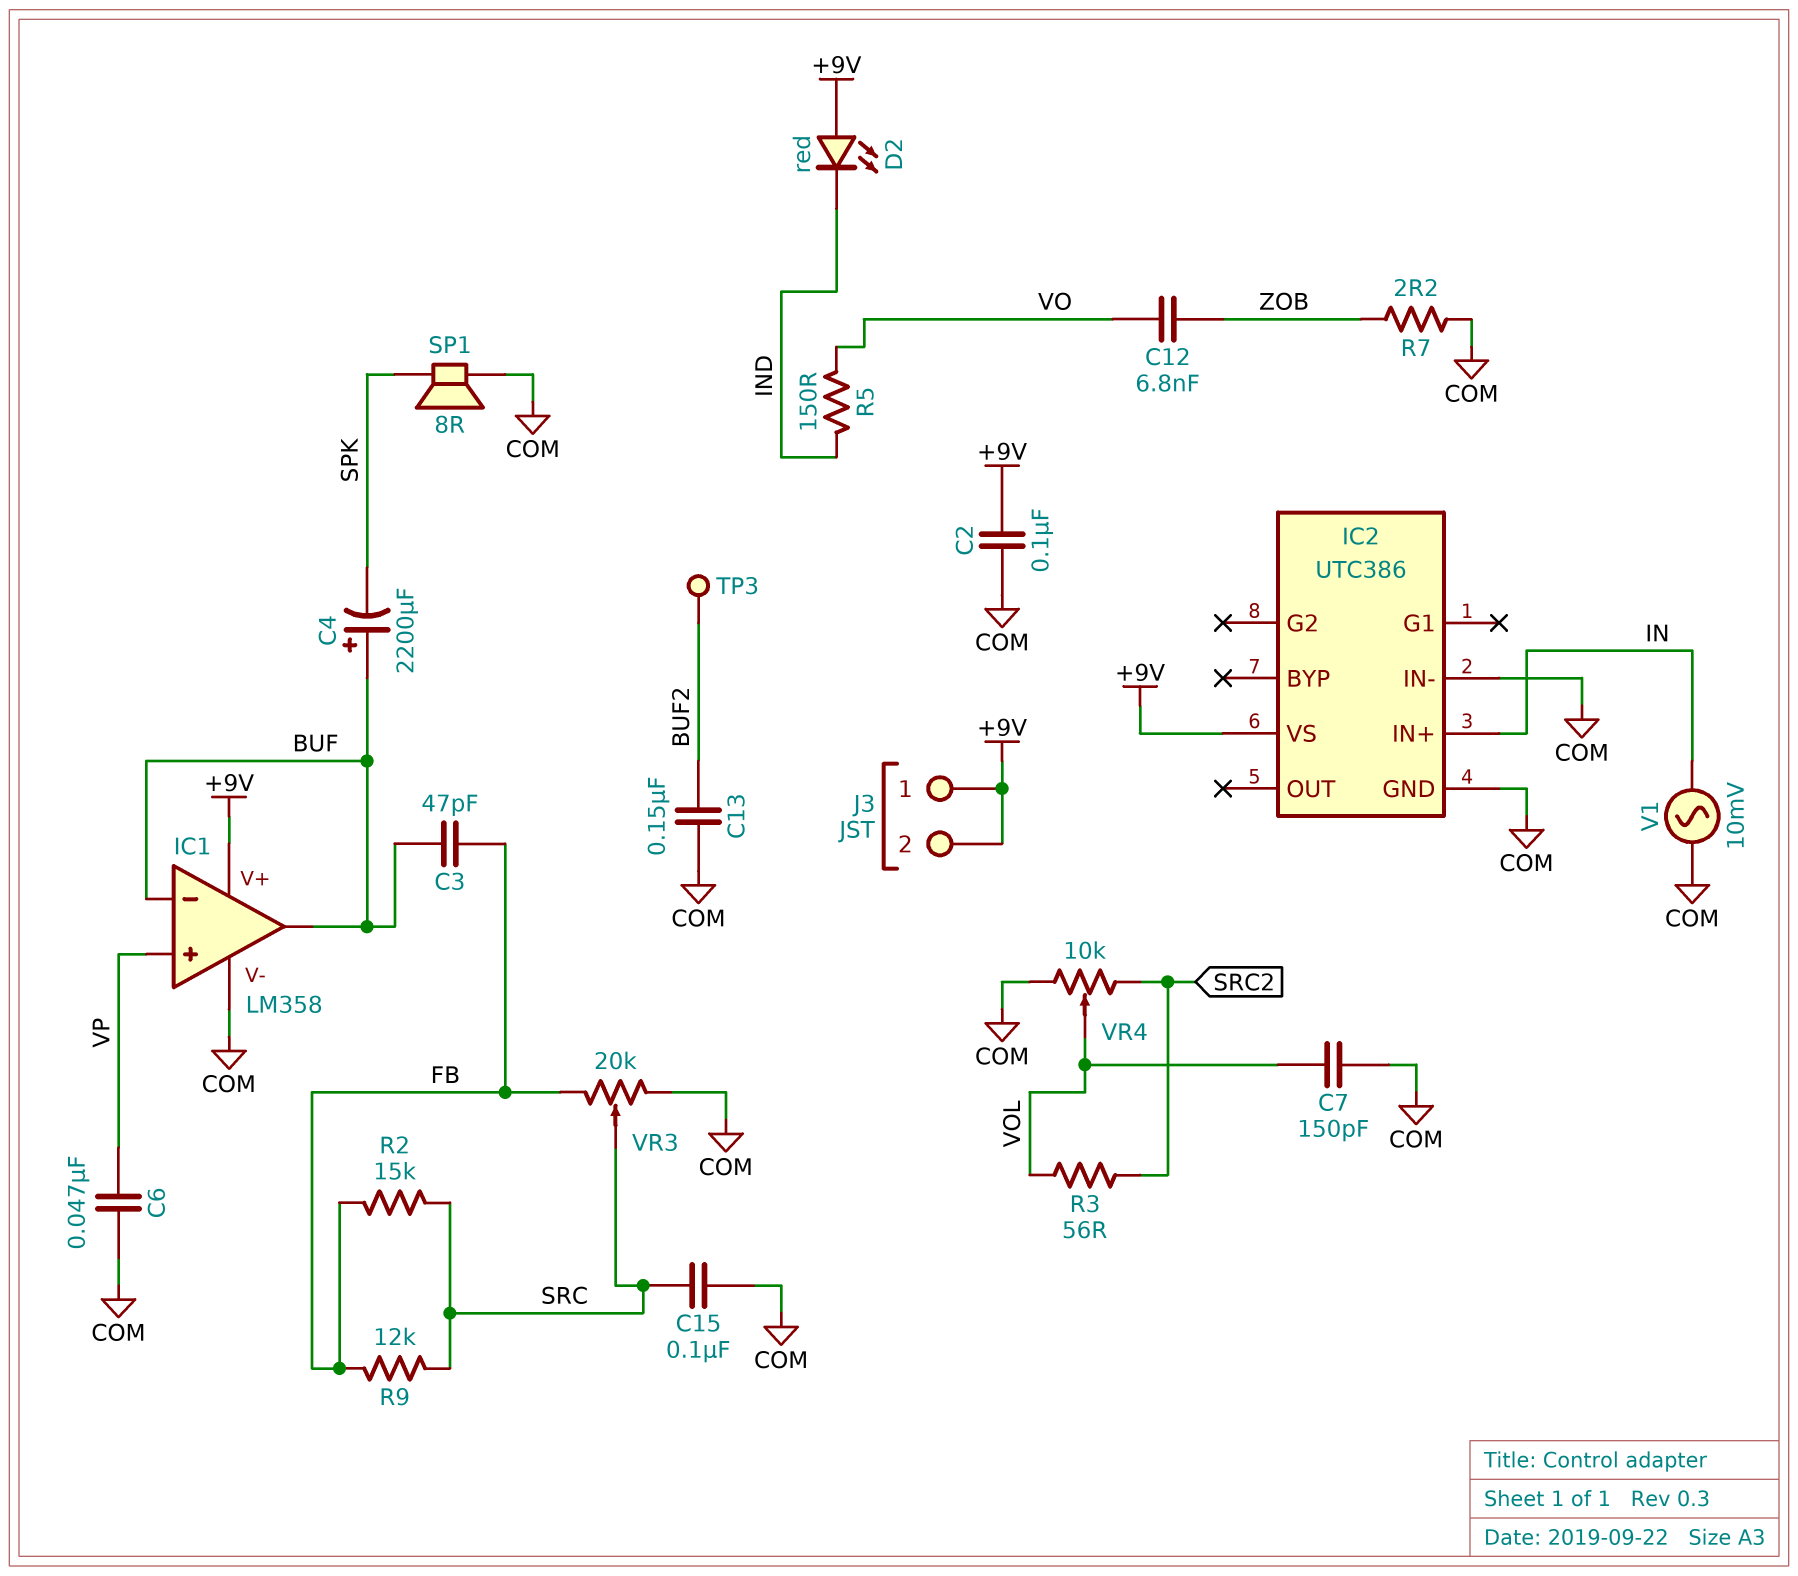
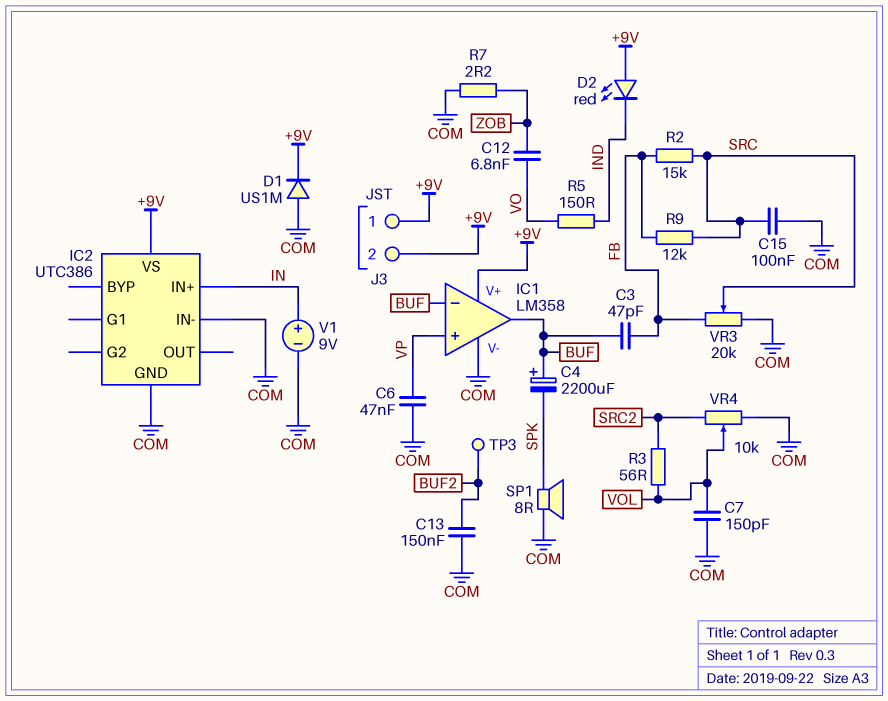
C2: 100nF (+9V, COM) -> none
D1: none -> diode US1M (A COM, K +9V)
V1: AC 10mV (COM, IN) -> 9V (plus IN, minus COM)

